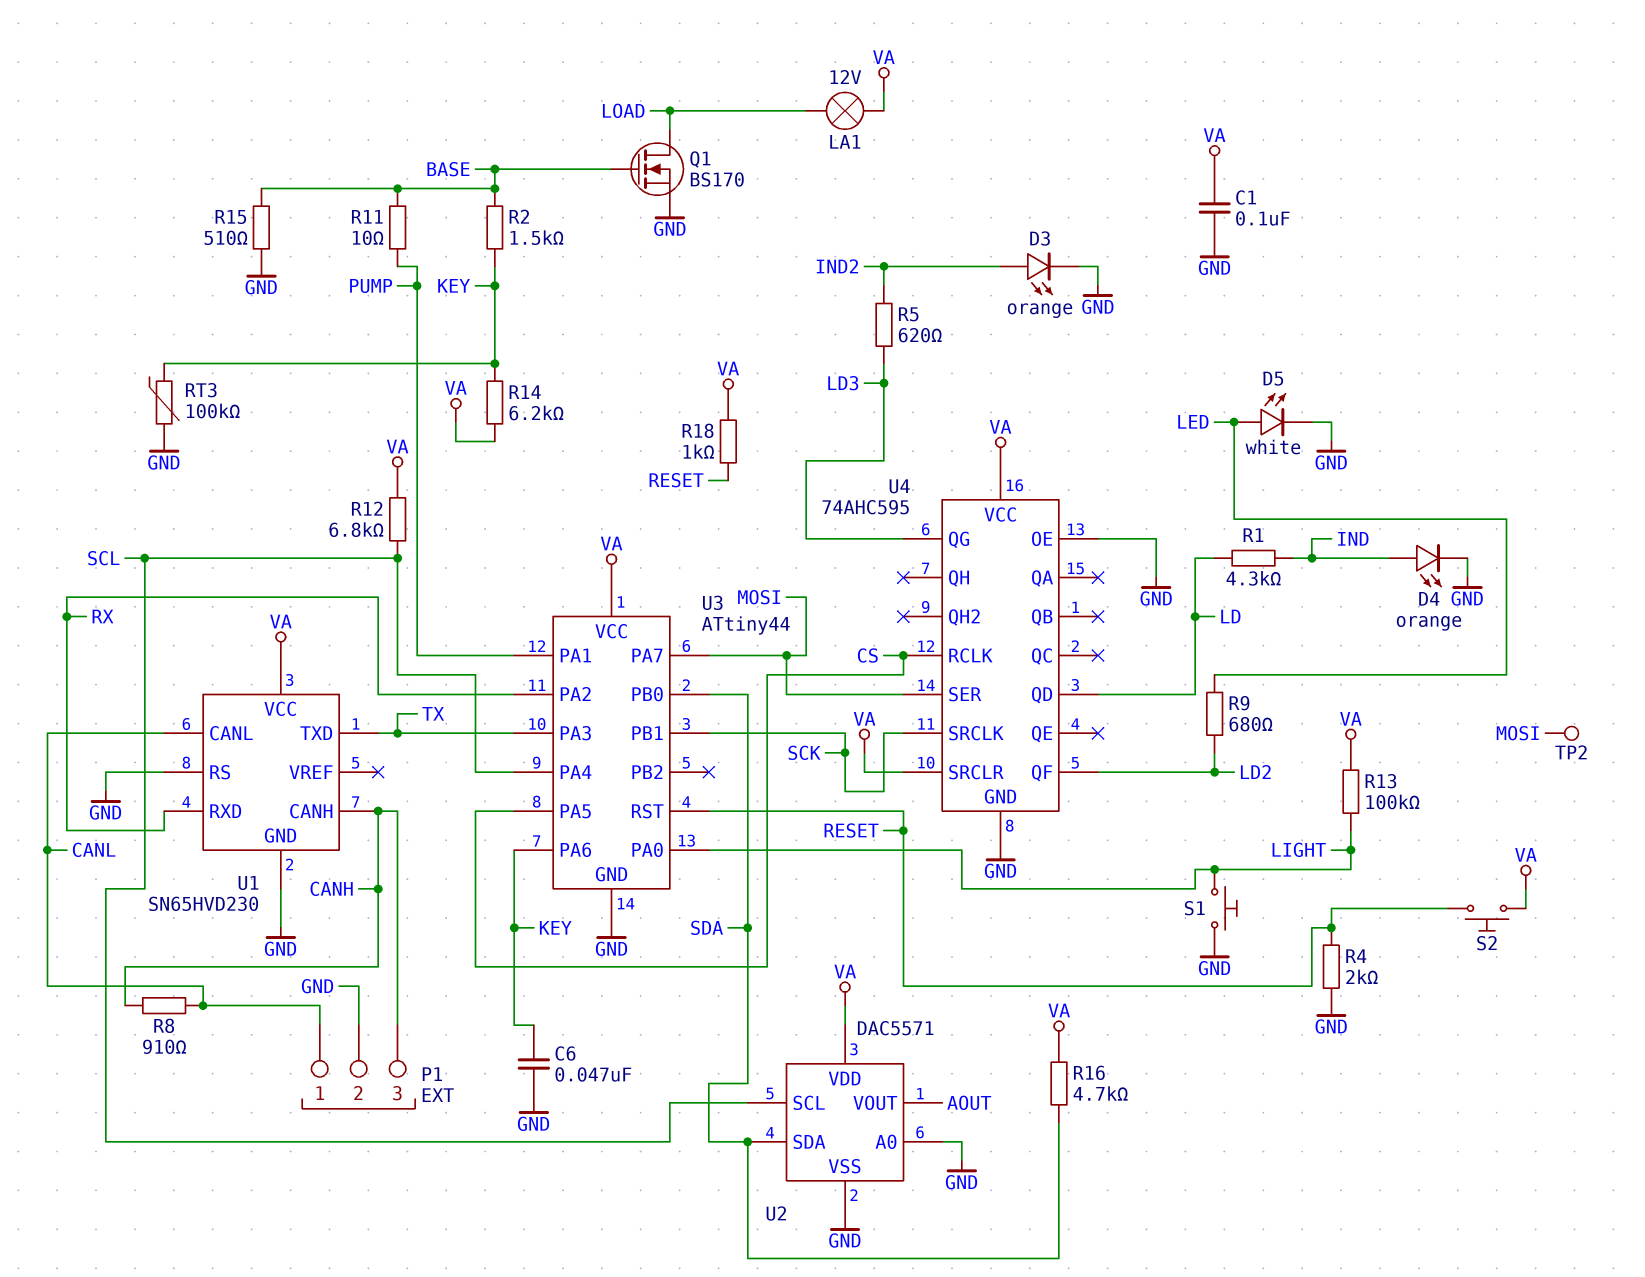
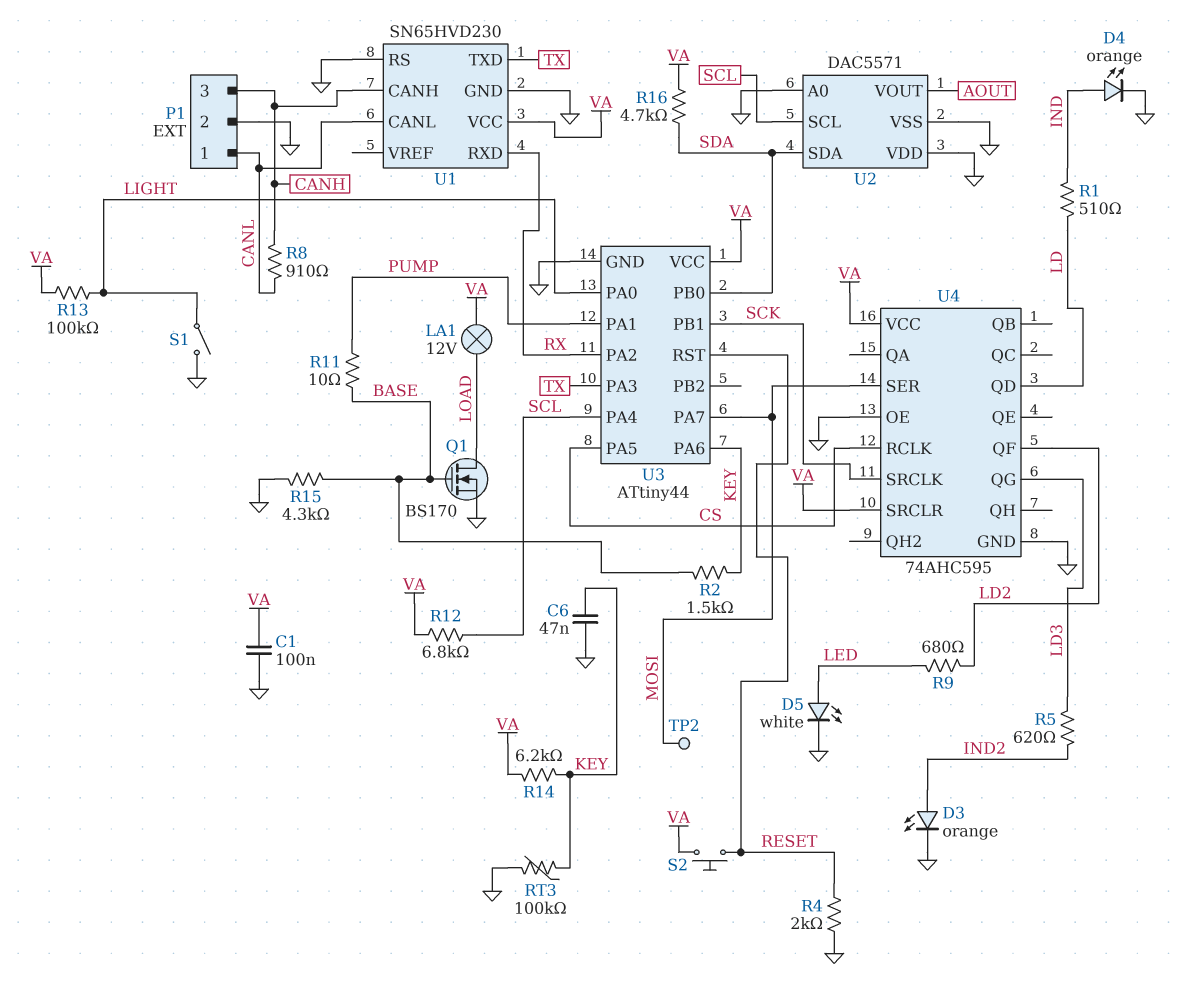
R1: 4.3k (IND, LD) -> 510 (IND, LD)
R15: 510 (BASE, GND) -> 4.3k (BASE, GND)
R18: 1k (RESET, VA) -> none
S1: button (GND, LIGHT) -> switch (GND, LIGHT)
U2 pin VDD: VA -> GND

